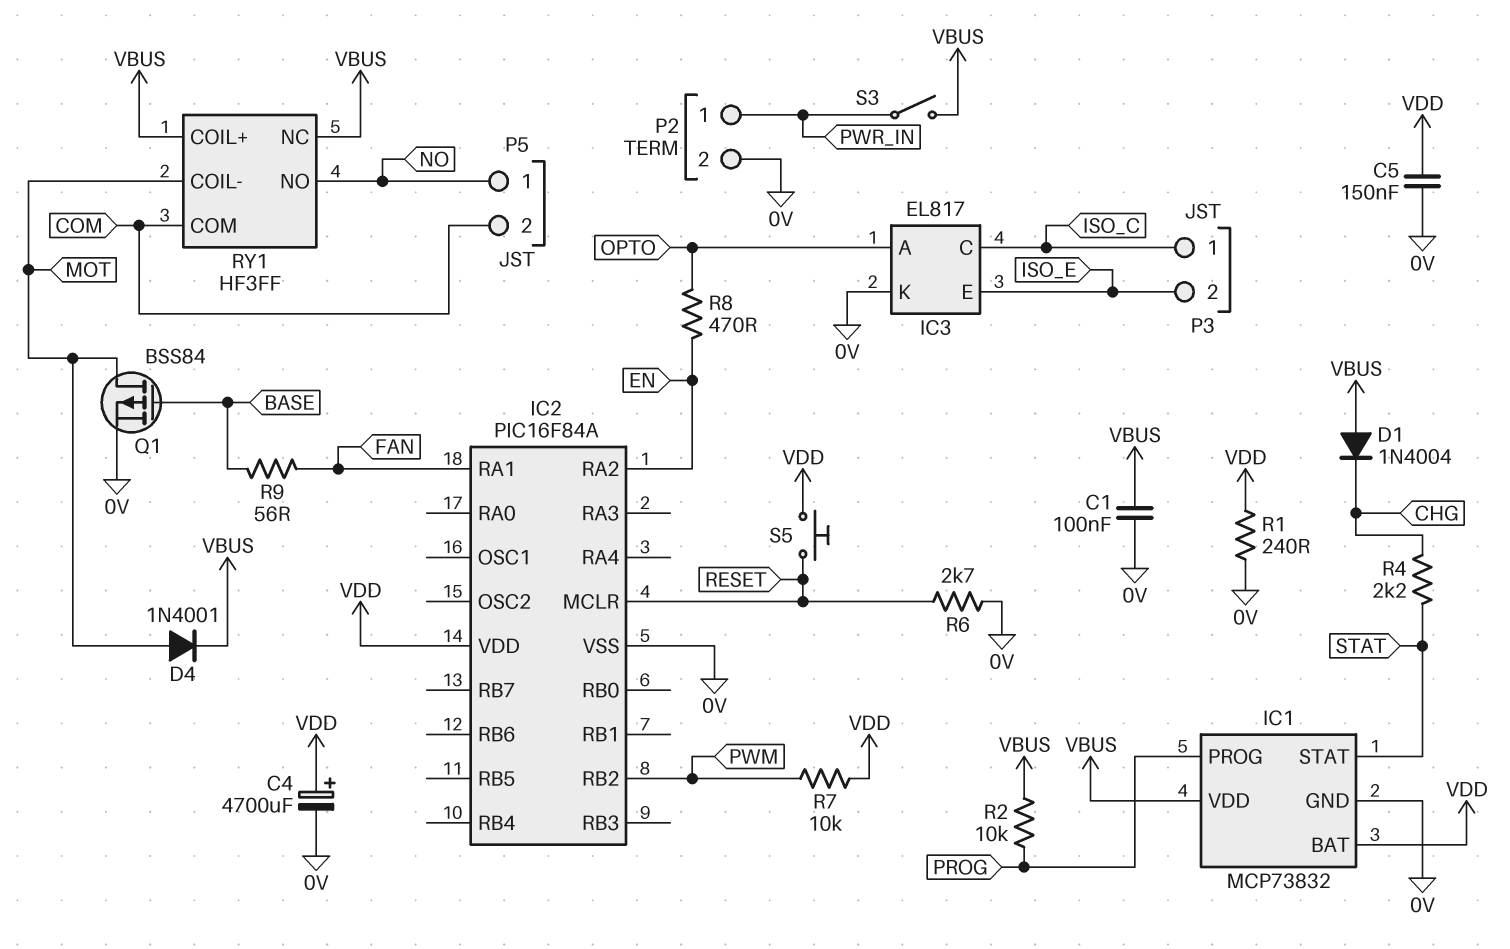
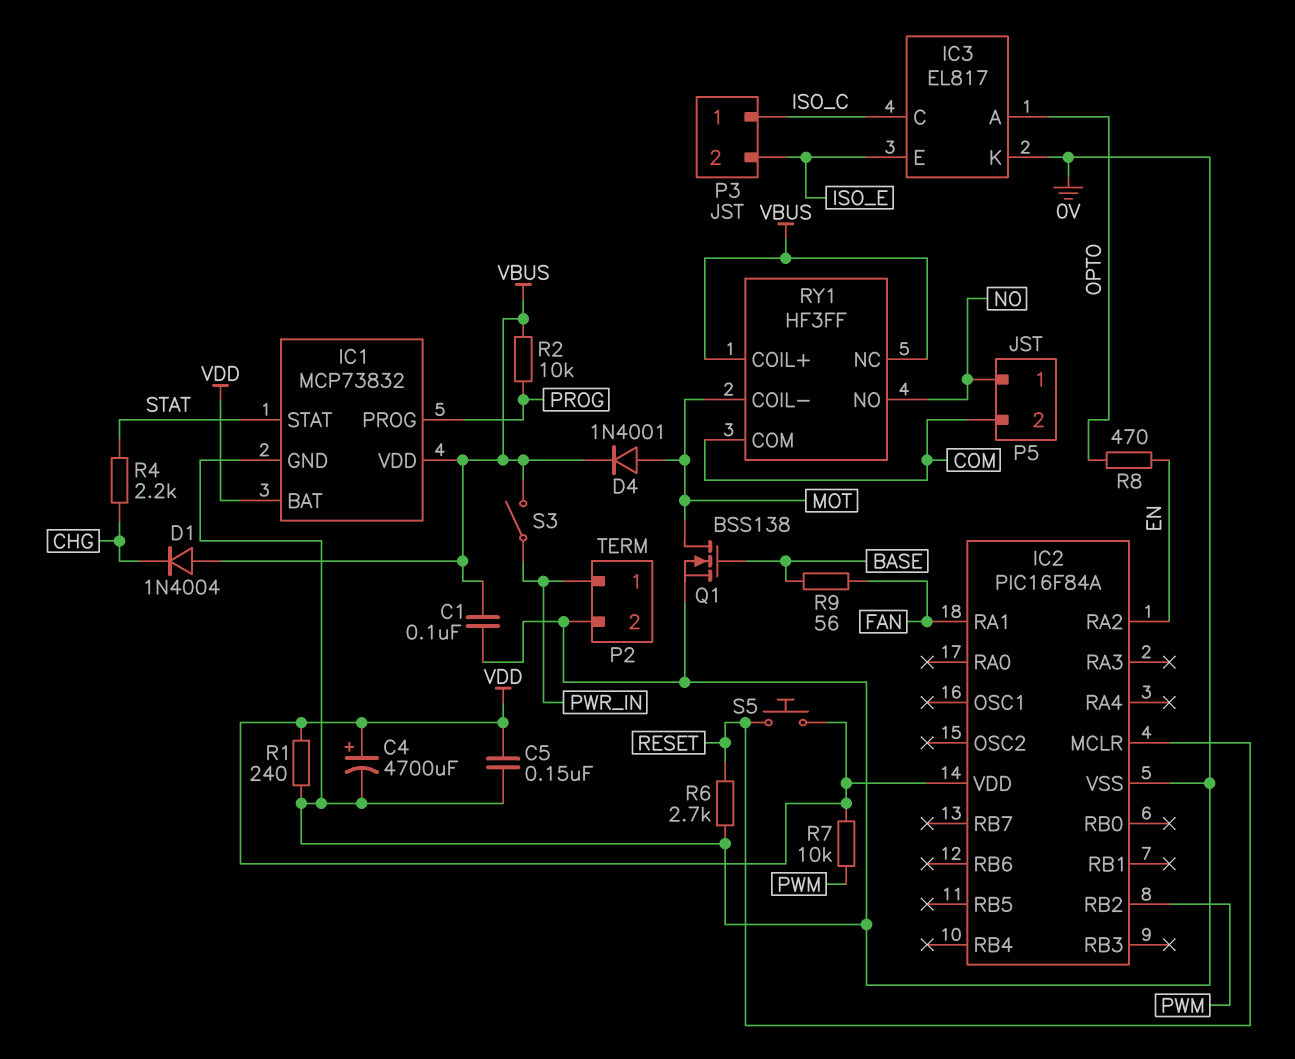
Q1: PMOS BSS84 (G BASE, D MOT, S 0V) -> NMOS BSS138 (G BASE, D MOT, S 0V)

